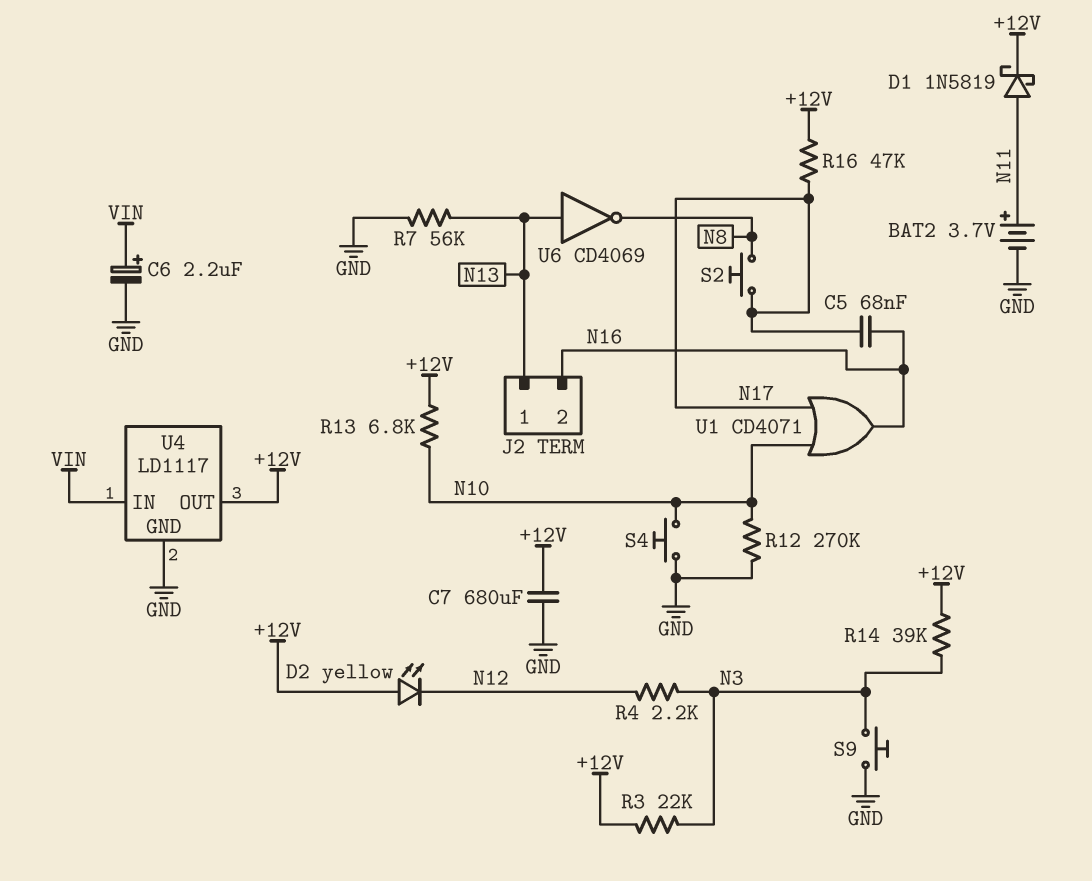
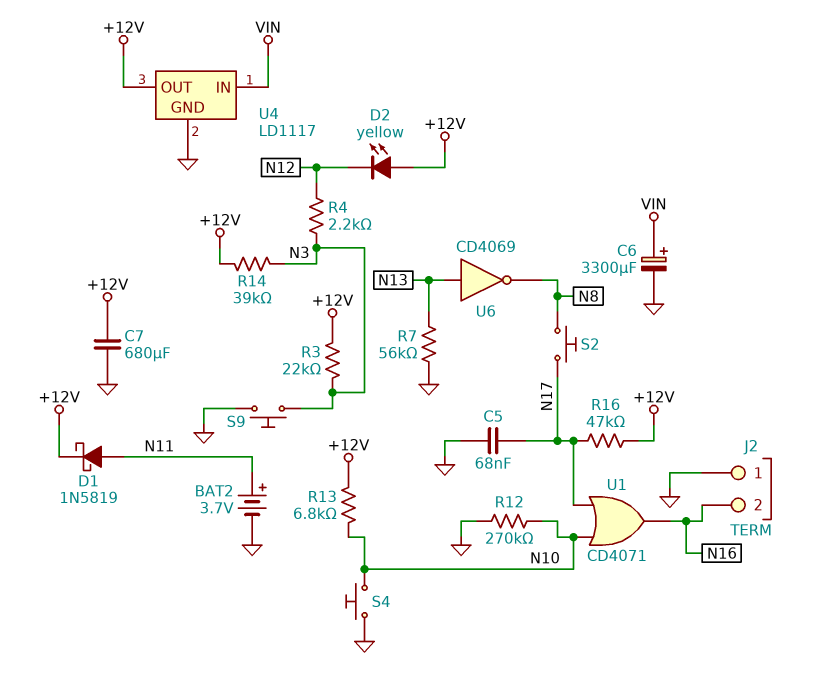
C5: 68nF (N16, N17) -> 68nF (GND, N17)
C6: 2.2uF (plus VIN, minus GND) -> 3300uF (plus VIN, minus GND)
J2 pin 1: N13 -> GND

